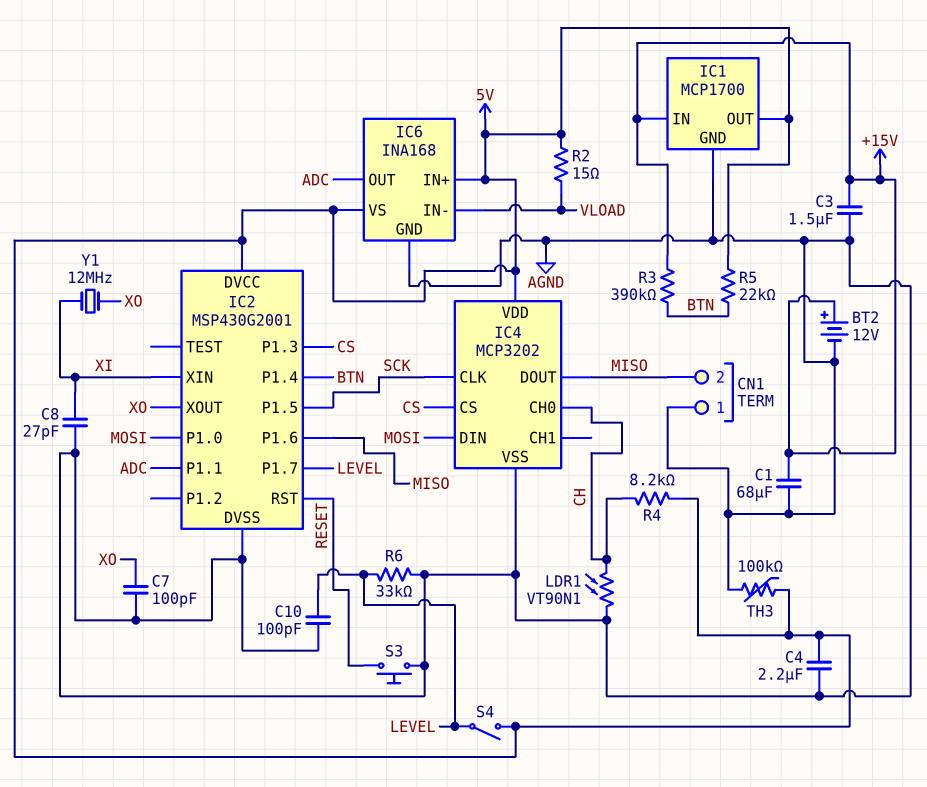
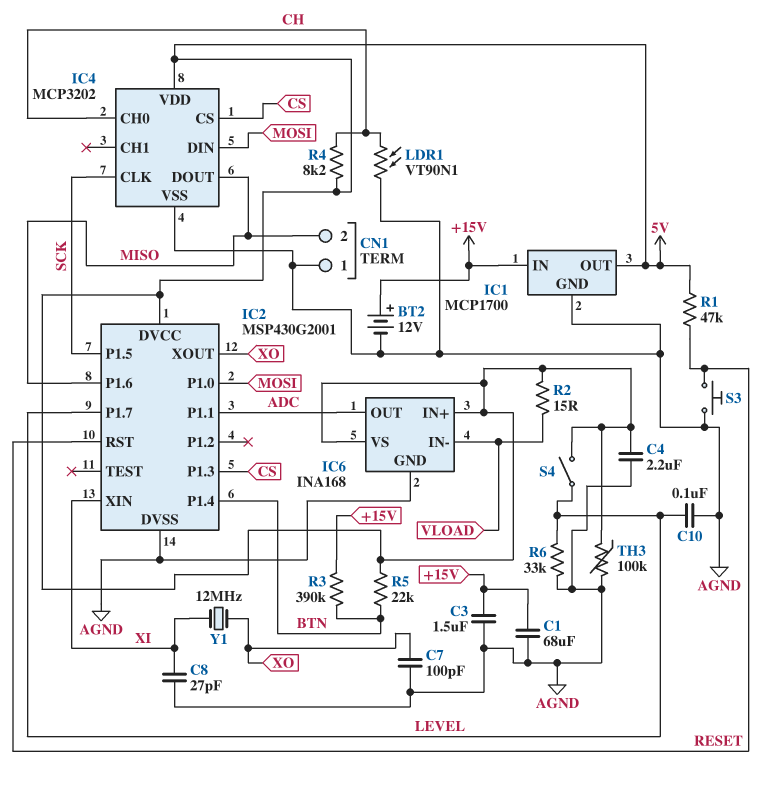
C10: 100pF (AGND, LEVEL) -> 100nF (AGND, LEVEL)
R1: none -> 47k (5V, RESET)

